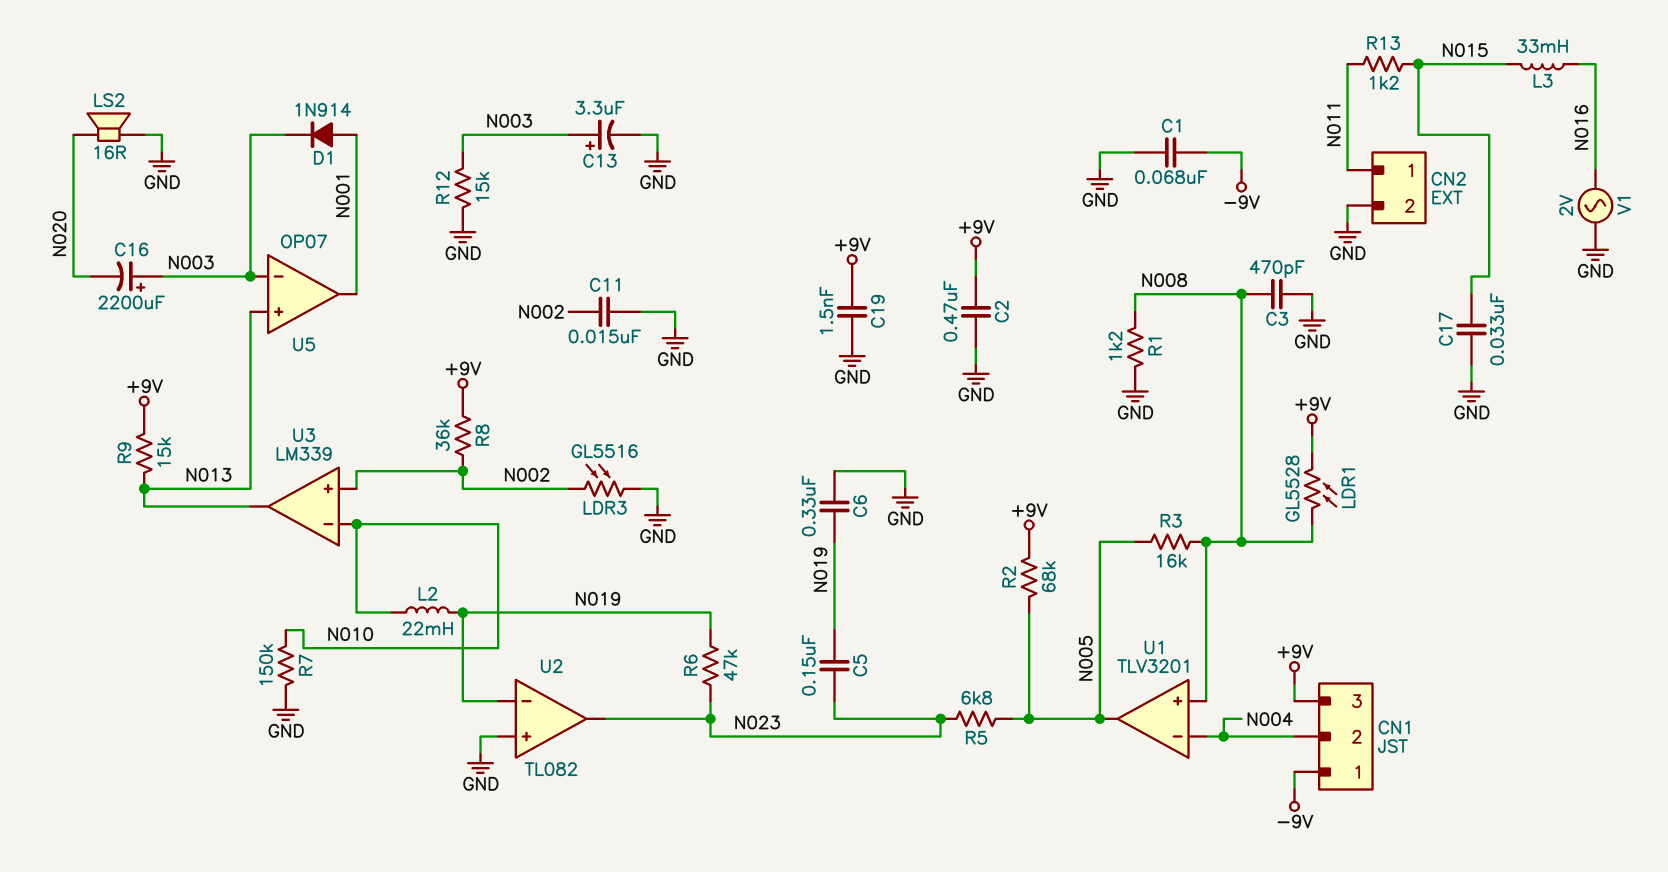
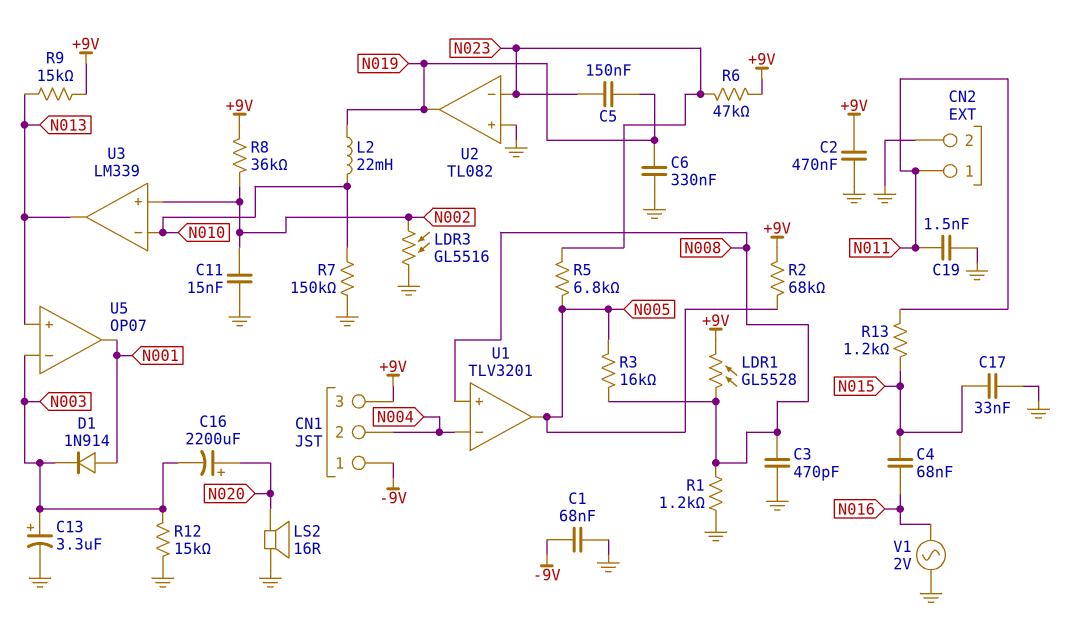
C4: none -> 68nF (N015, N016)
C16: 2200uF (plus N003, minus N020) -> 2200uF (plus N020, minus N003)
C19: 1.5nF (+9V, GND) -> 1.5nF (GND, N011)
L3: 33mH (N015, N016) -> none
R6: 47k (N019, N023) -> 47k (+9V, N023)
U2 pin in-: N019 -> N023
U2 pin out: N023 -> N019

